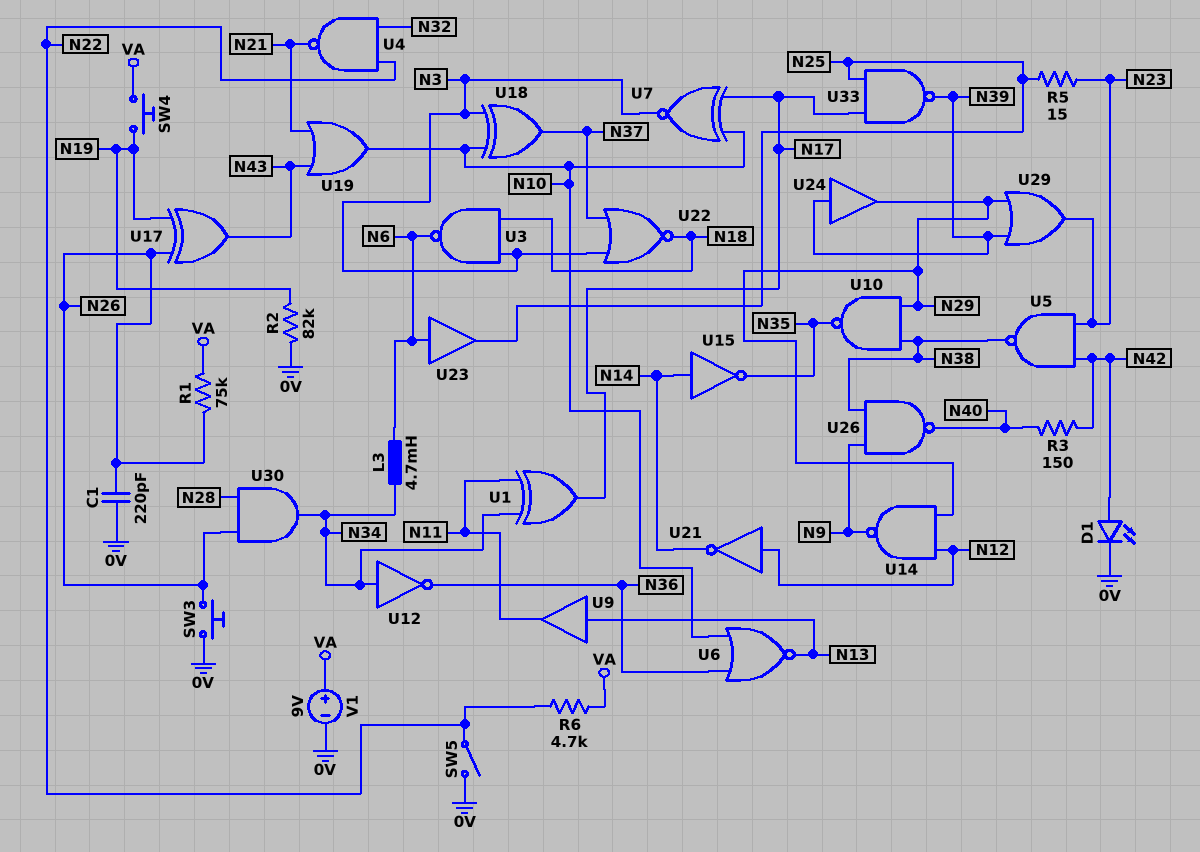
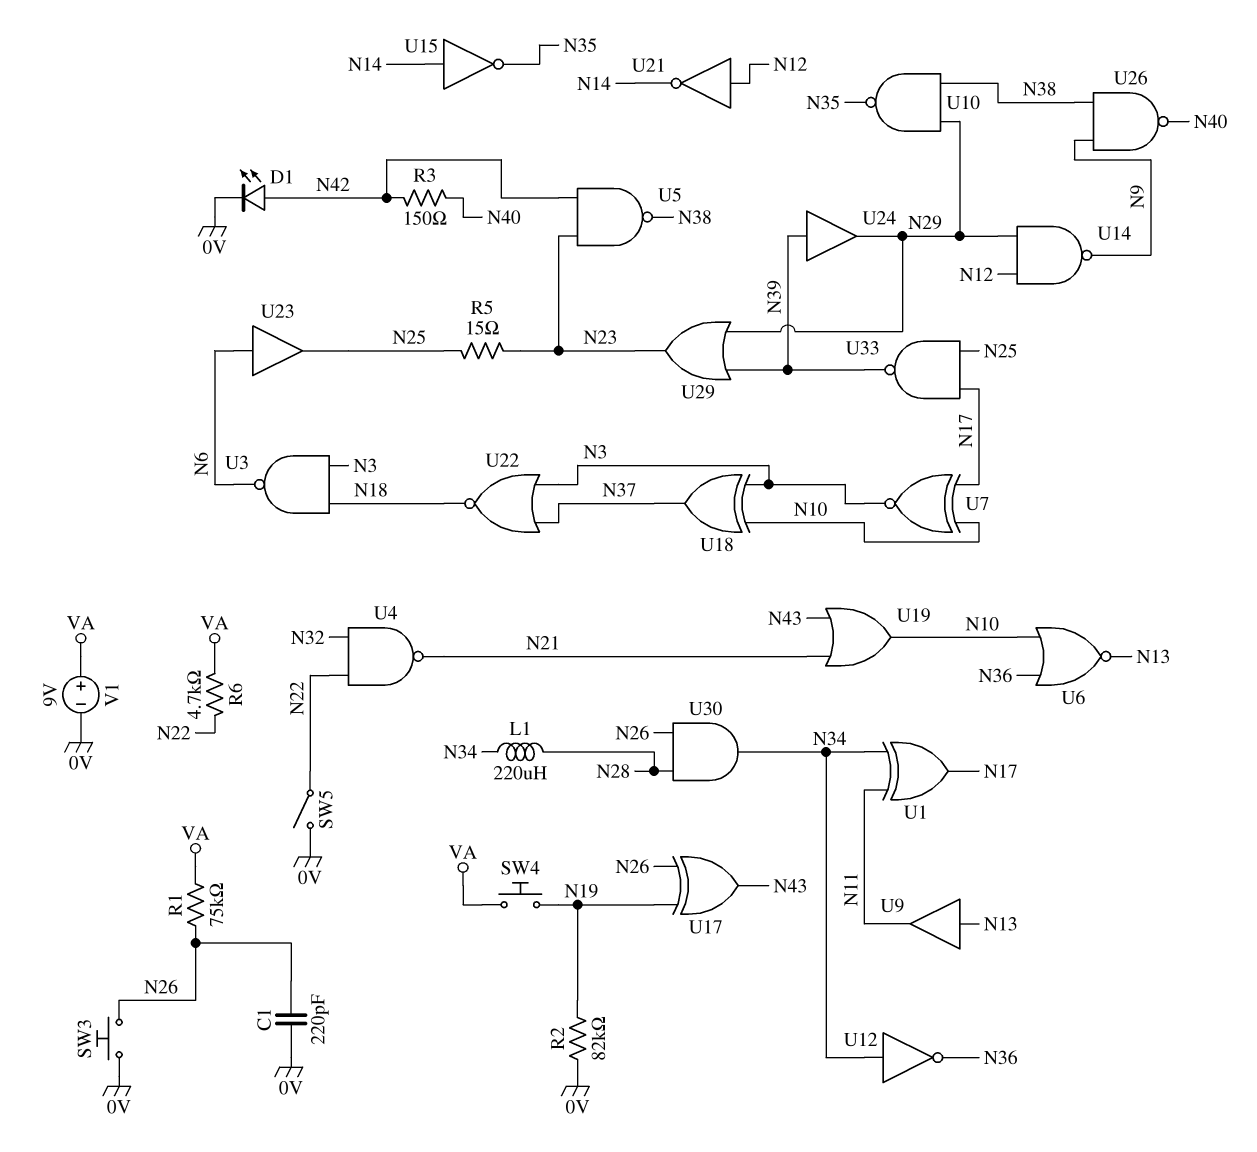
L1: none -> 220uH (N28, N34)
L3: 4.7mH (N6, N34) -> none

